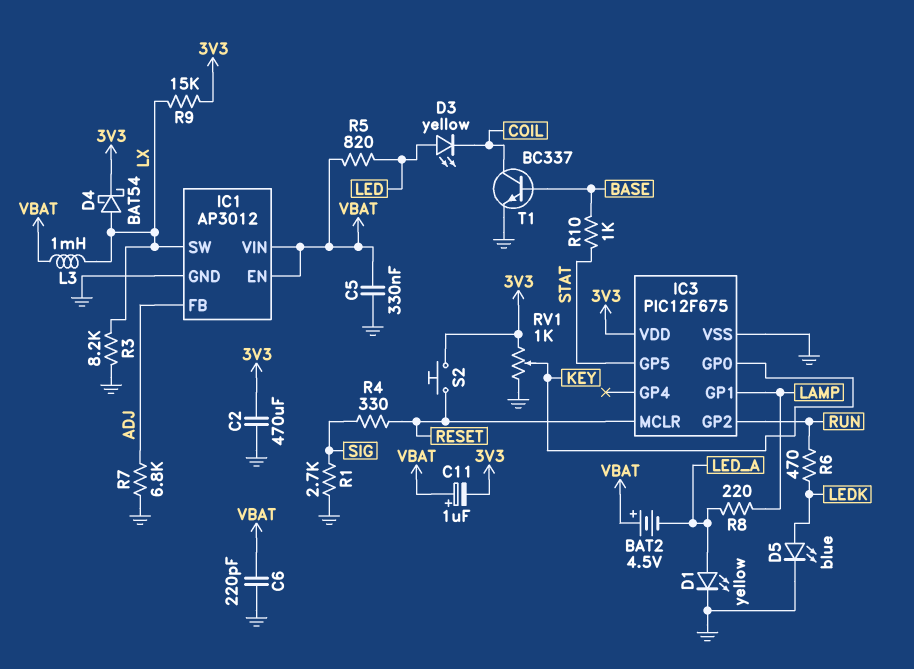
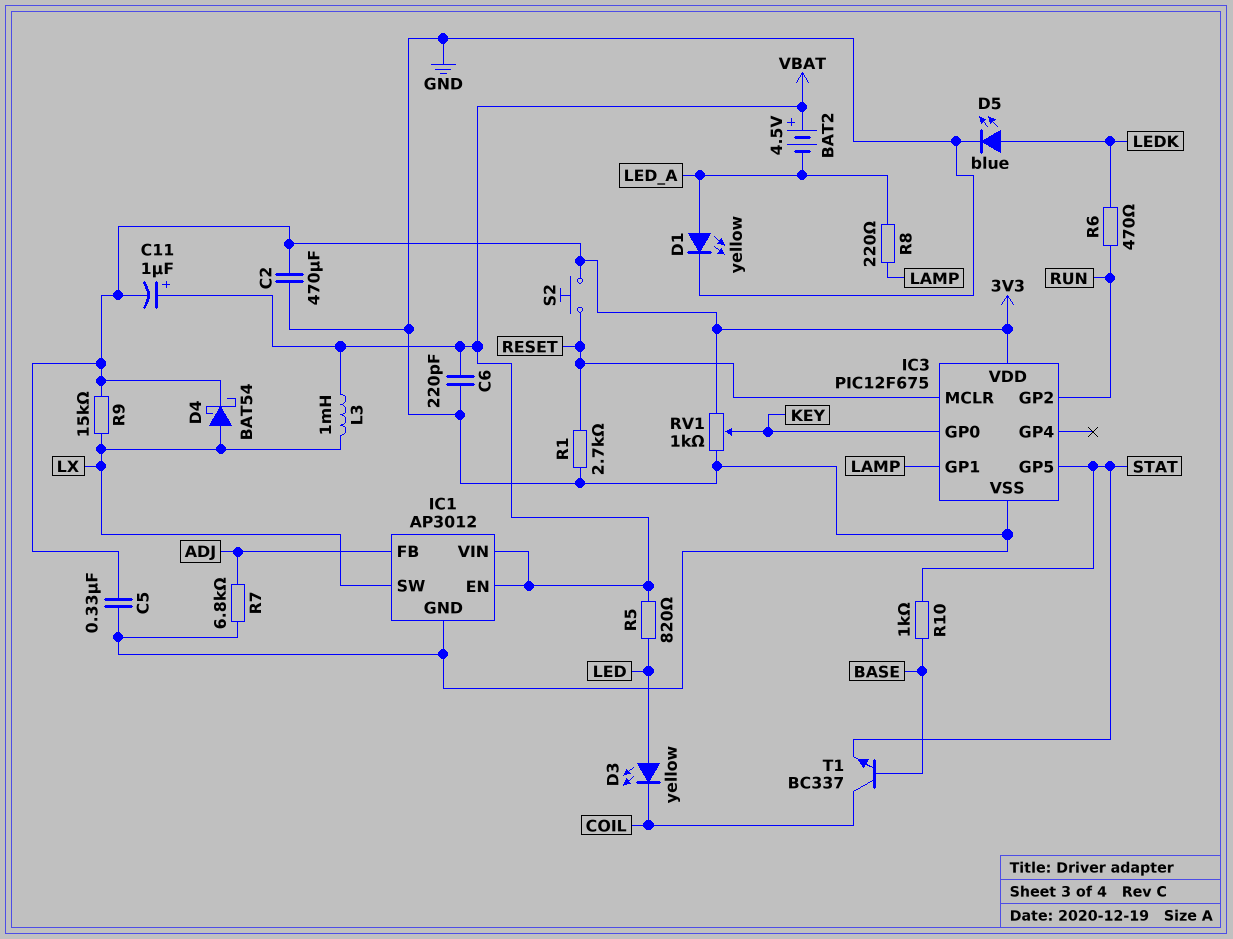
C5: 330nF (GND, VBAT) -> 330nF (3V3, GND)
R1: 2.7k (GND, SIG) -> 2.7k (GND, RESET)
R3: 8.2k (GND, LX) -> none
R4: 330 (RESET, SIG) -> none
T1: NPN BC337 (B BASE, C COIL, E GND) -> NPN BC337 (B BASE, C COIL, E STAT)

